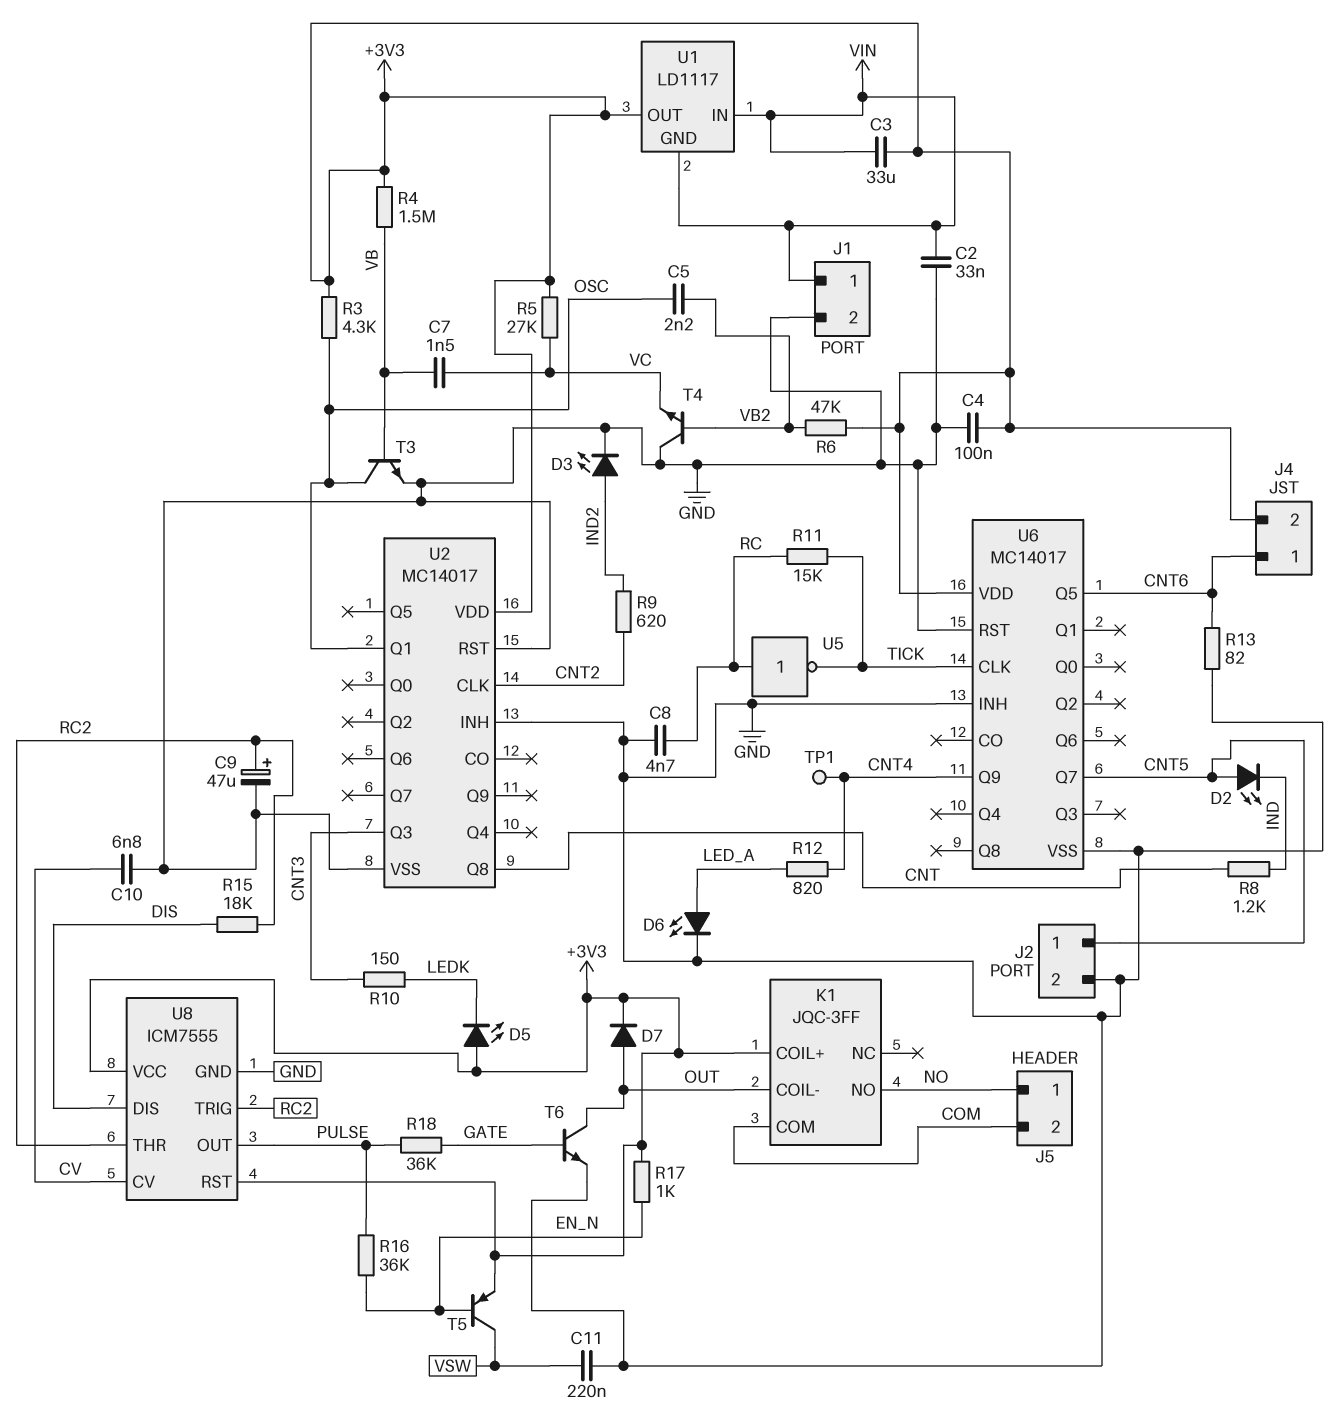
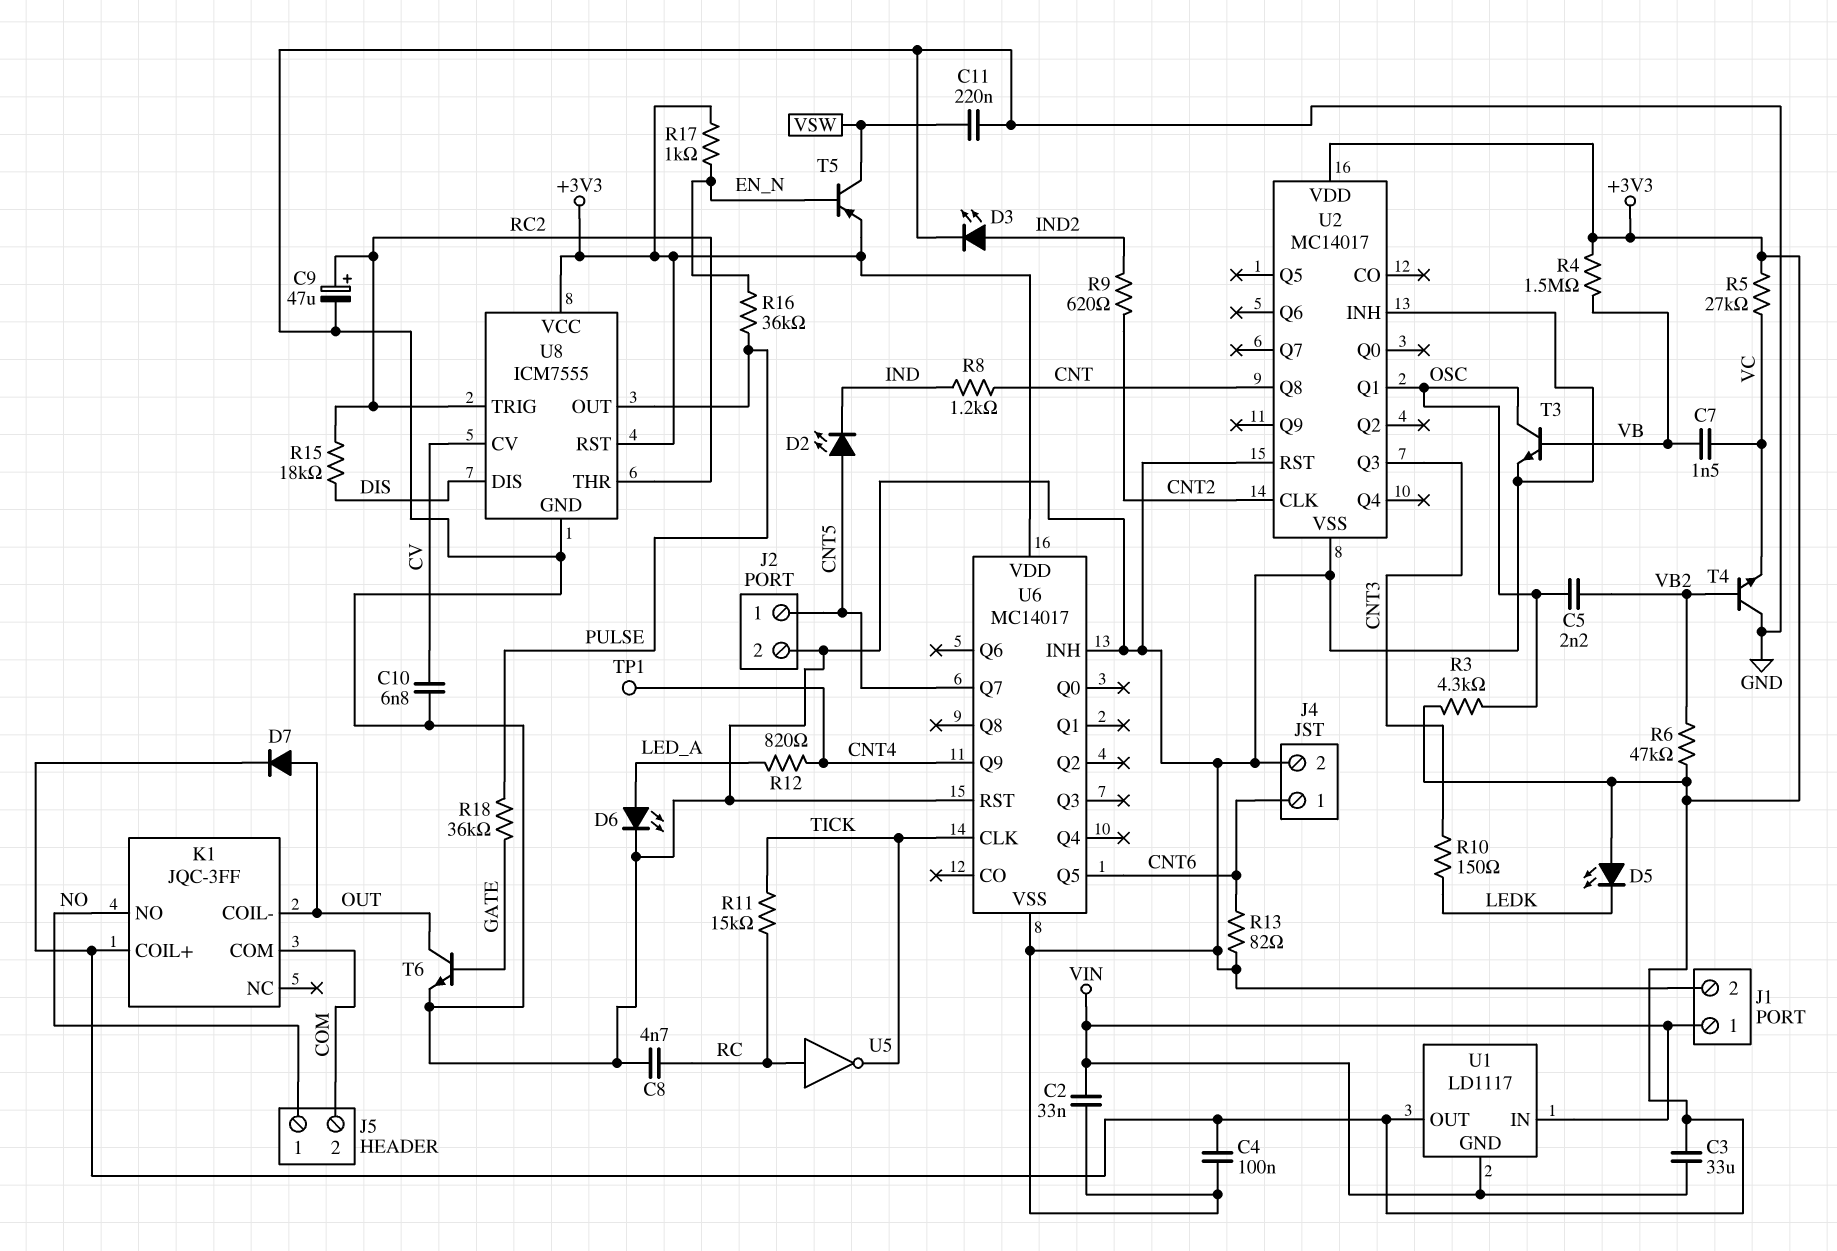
J4 pin 2: +3V3 -> GND

